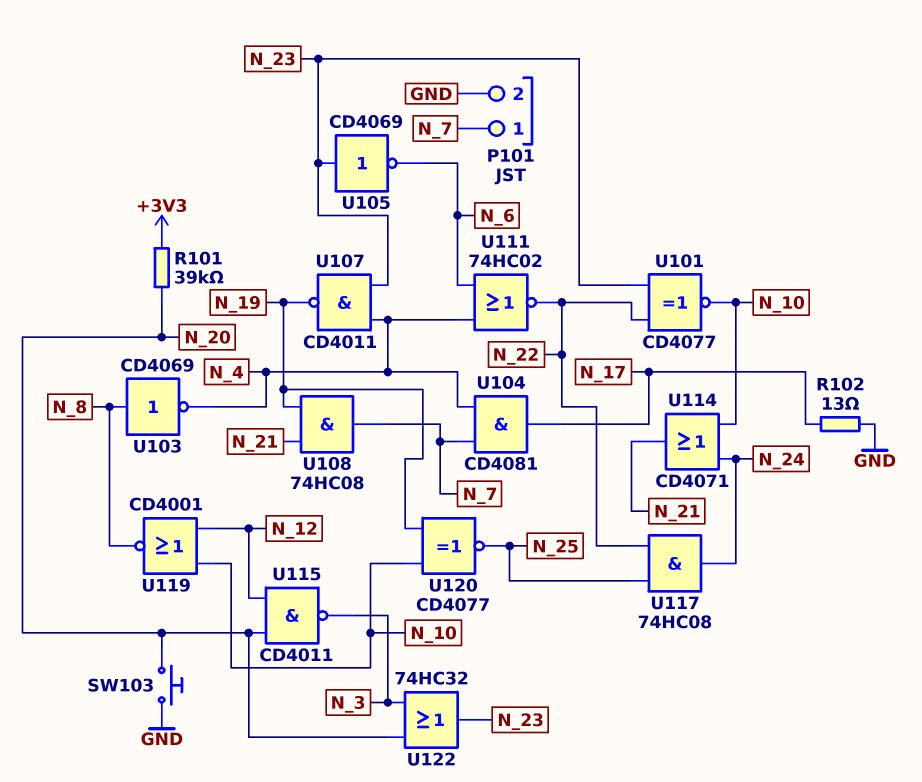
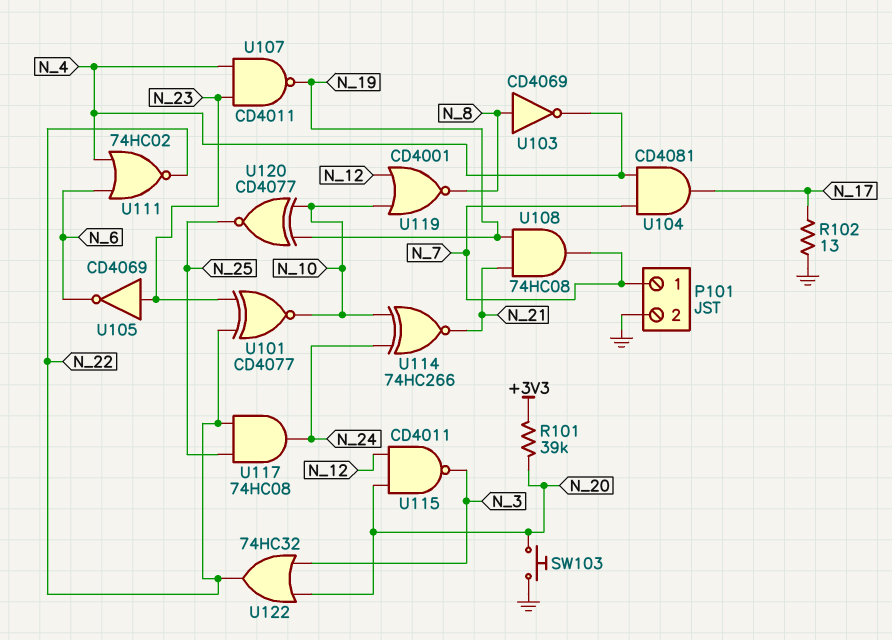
U114: OR CD4071 (in N_10, in N_24, out N_21) -> XNOR 74HC266 (in N_10, in N_24, out N_21)
U122: OR 74HC32 (in N_3, in N_20, out N_23) -> OR 74HC32 (in N_3, in N_20, out N_22)

